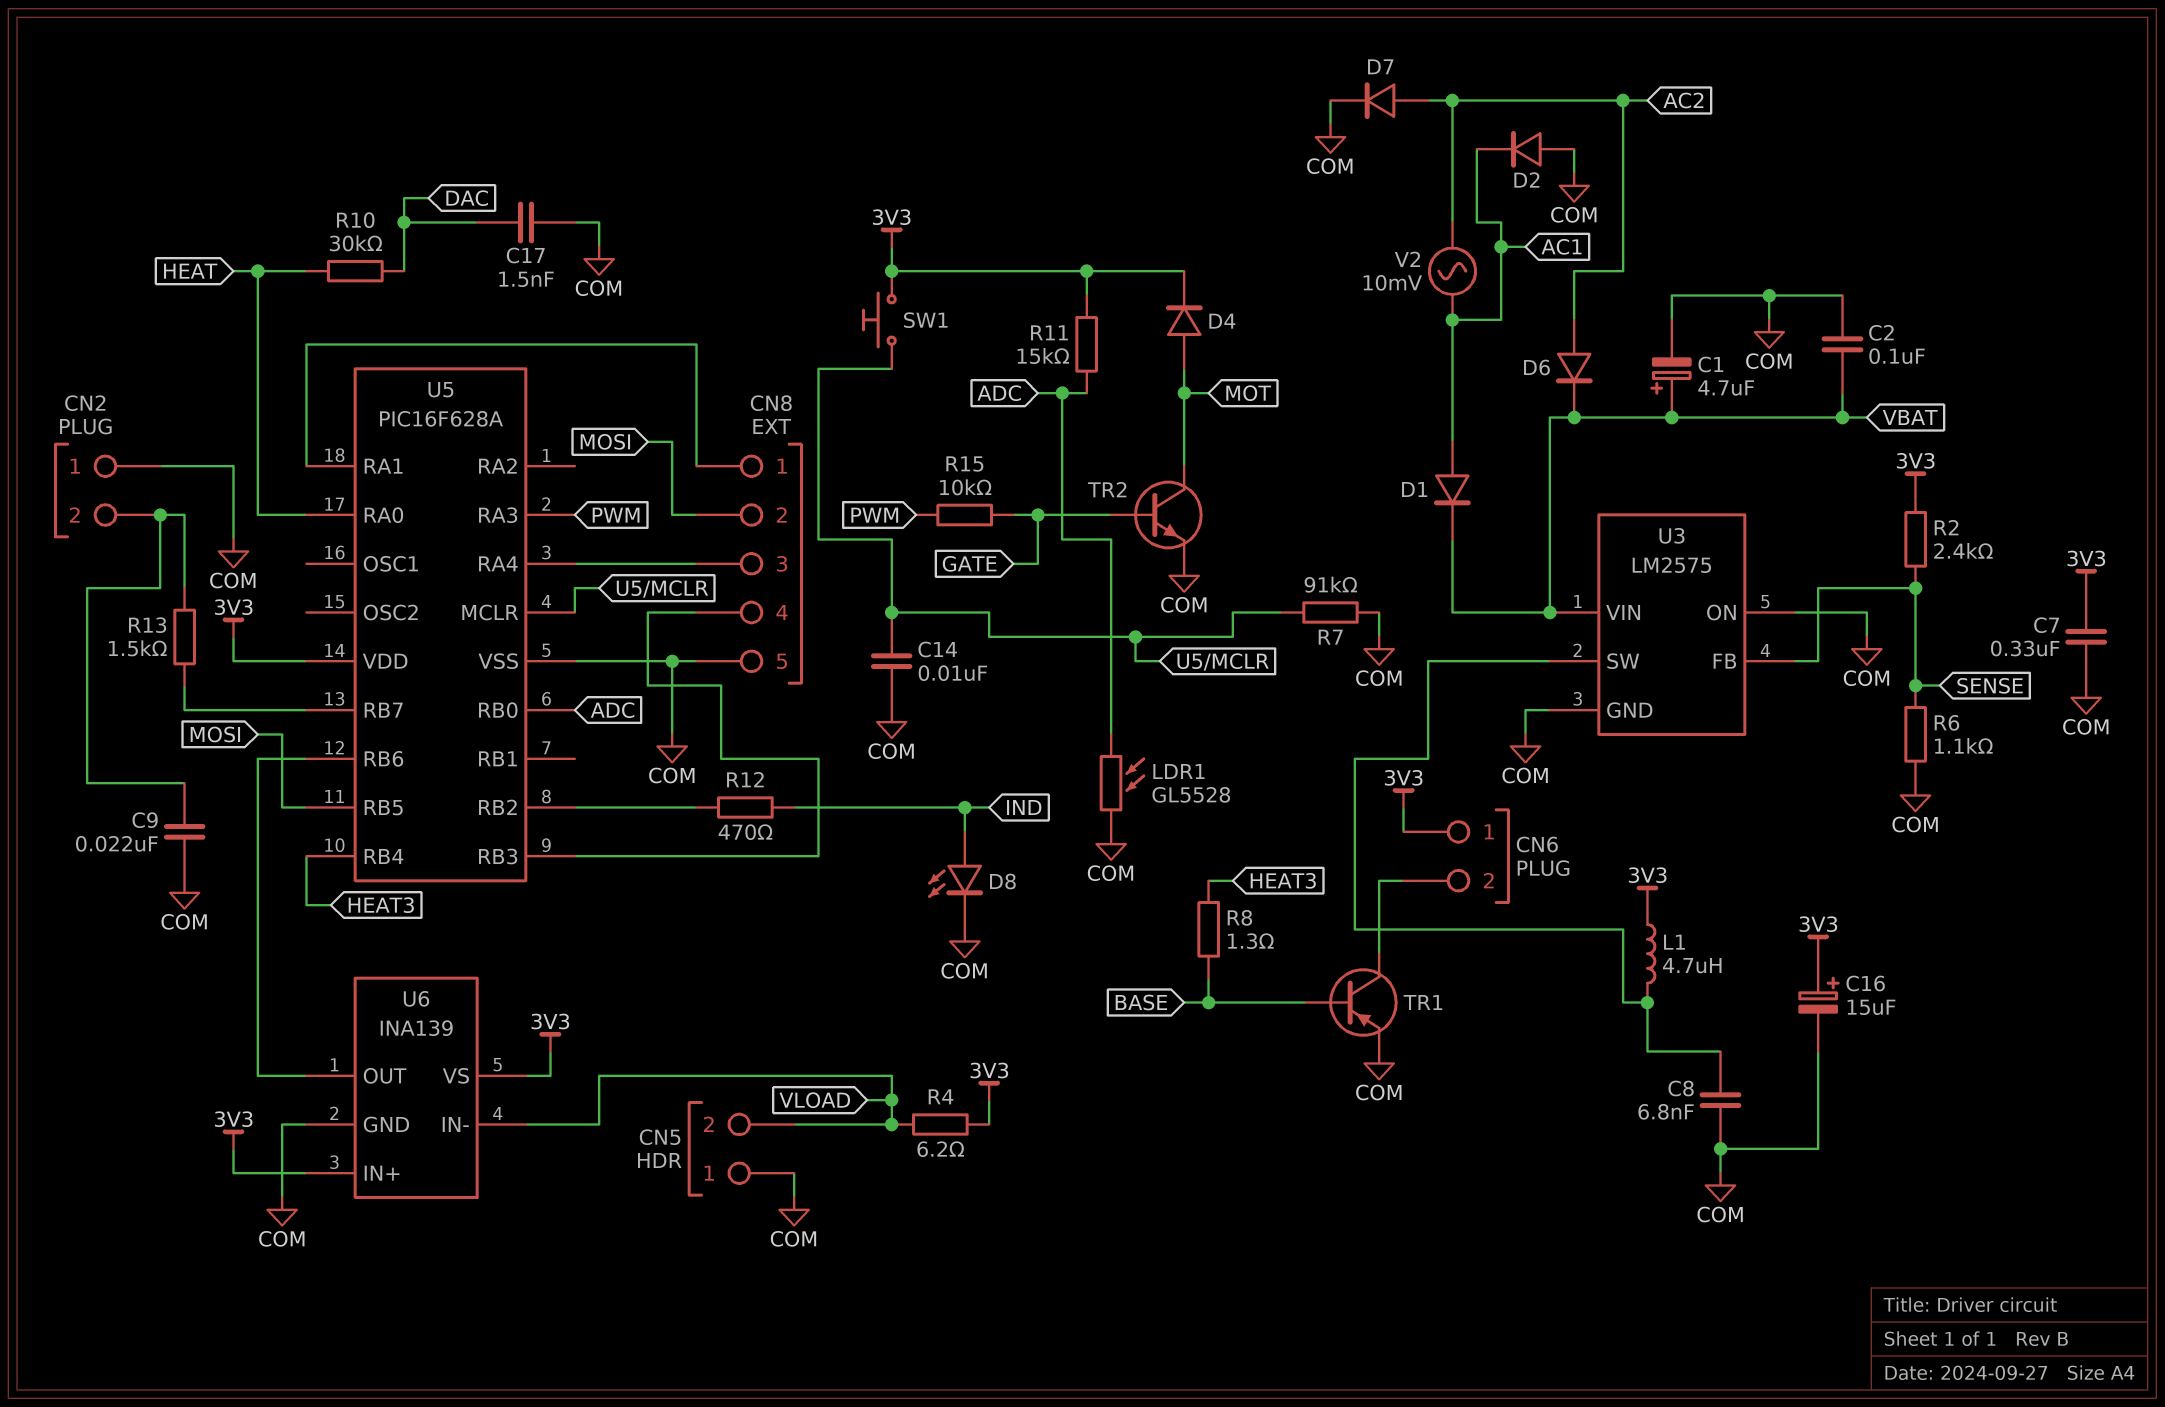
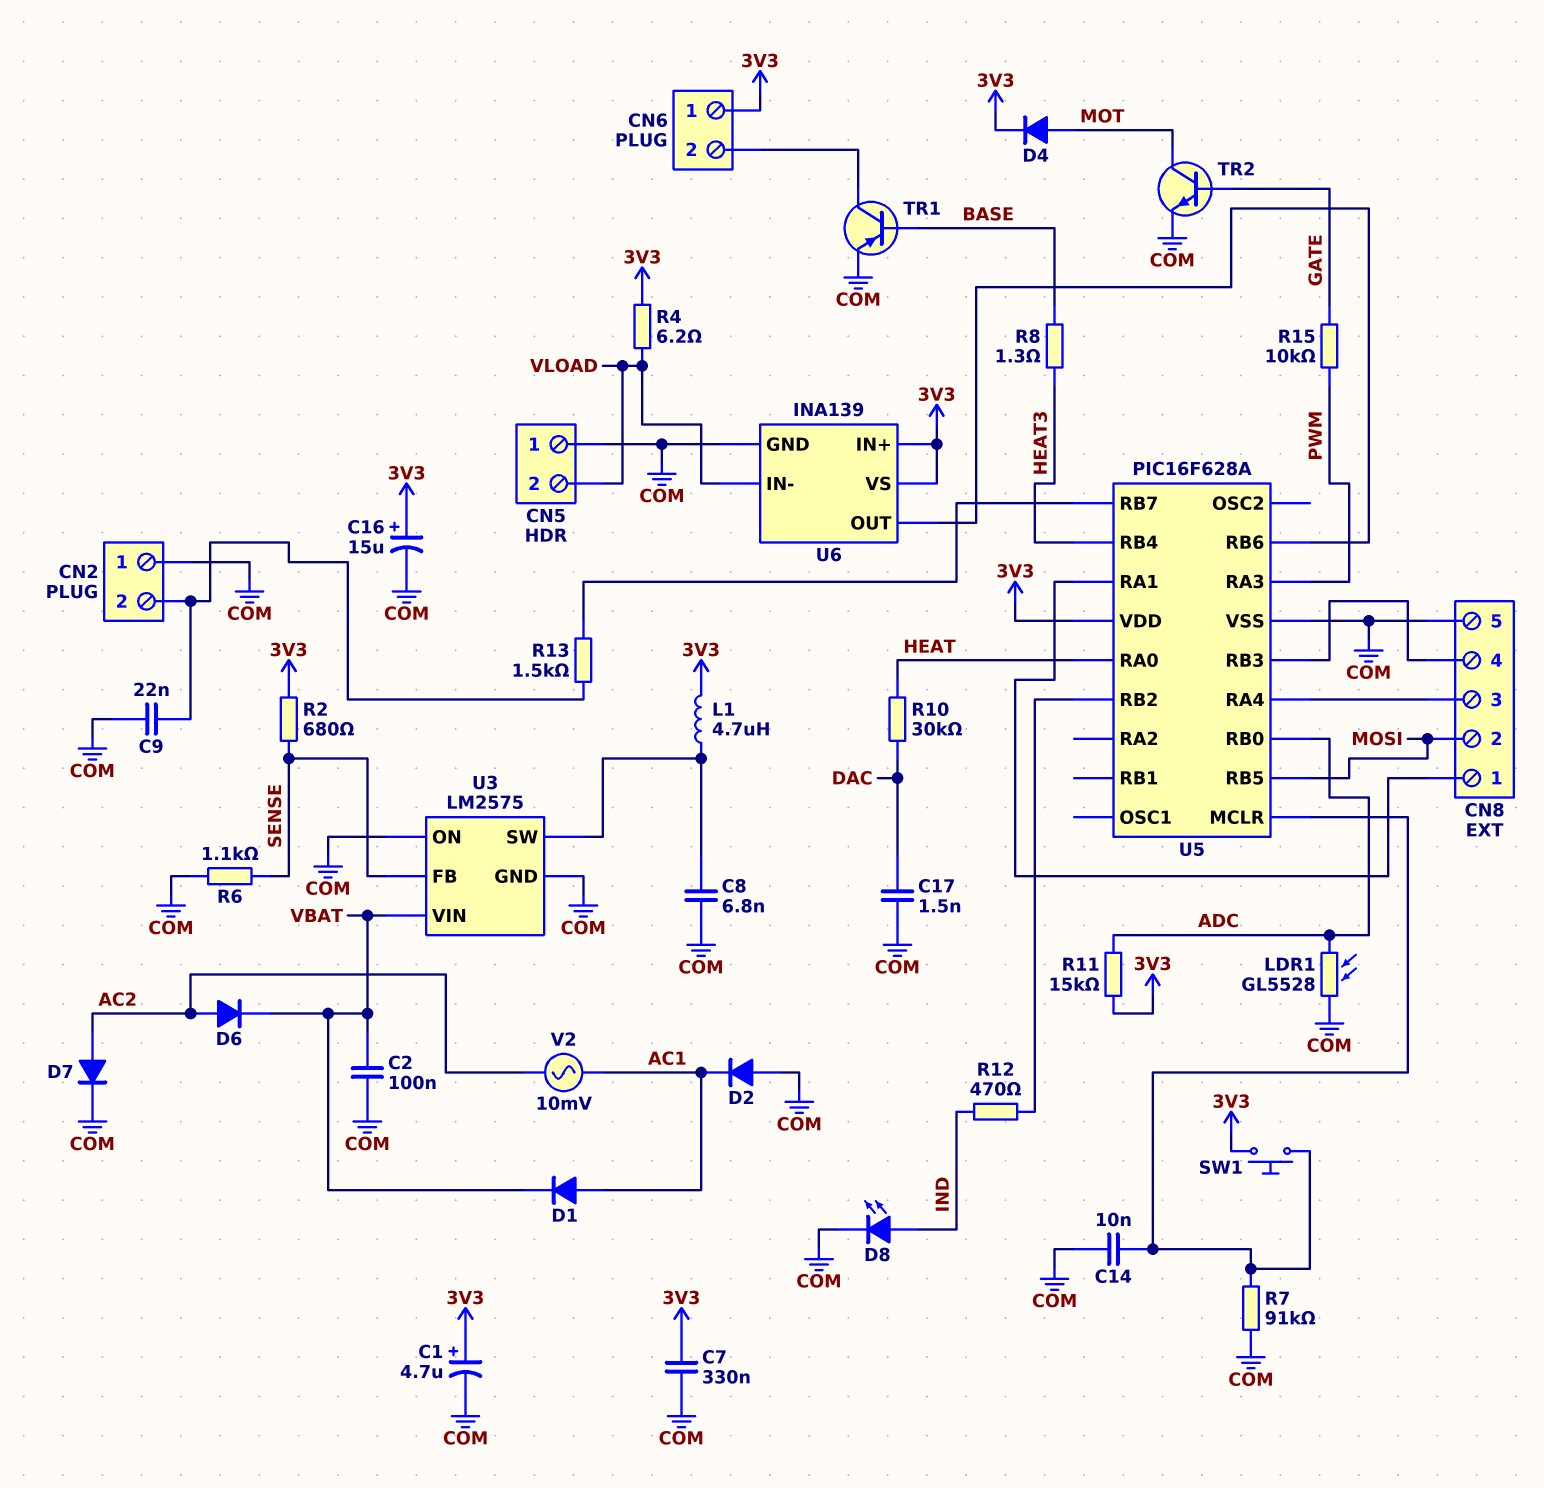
C1: 4.7uF (plus VBAT, minus COM) -> 4.7uF (plus 3V3, minus COM)
R2: 2.4k (3V3, SENSE) -> 680 (3V3, SENSE)

